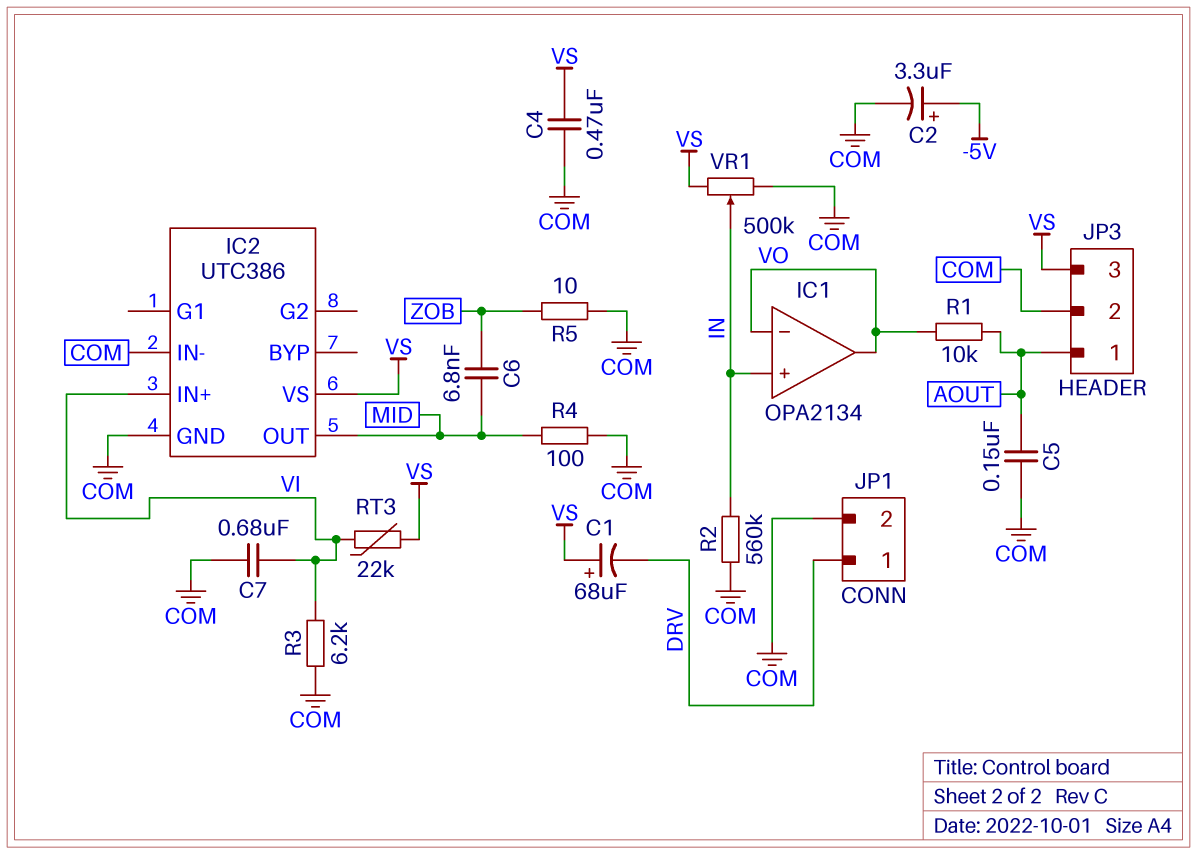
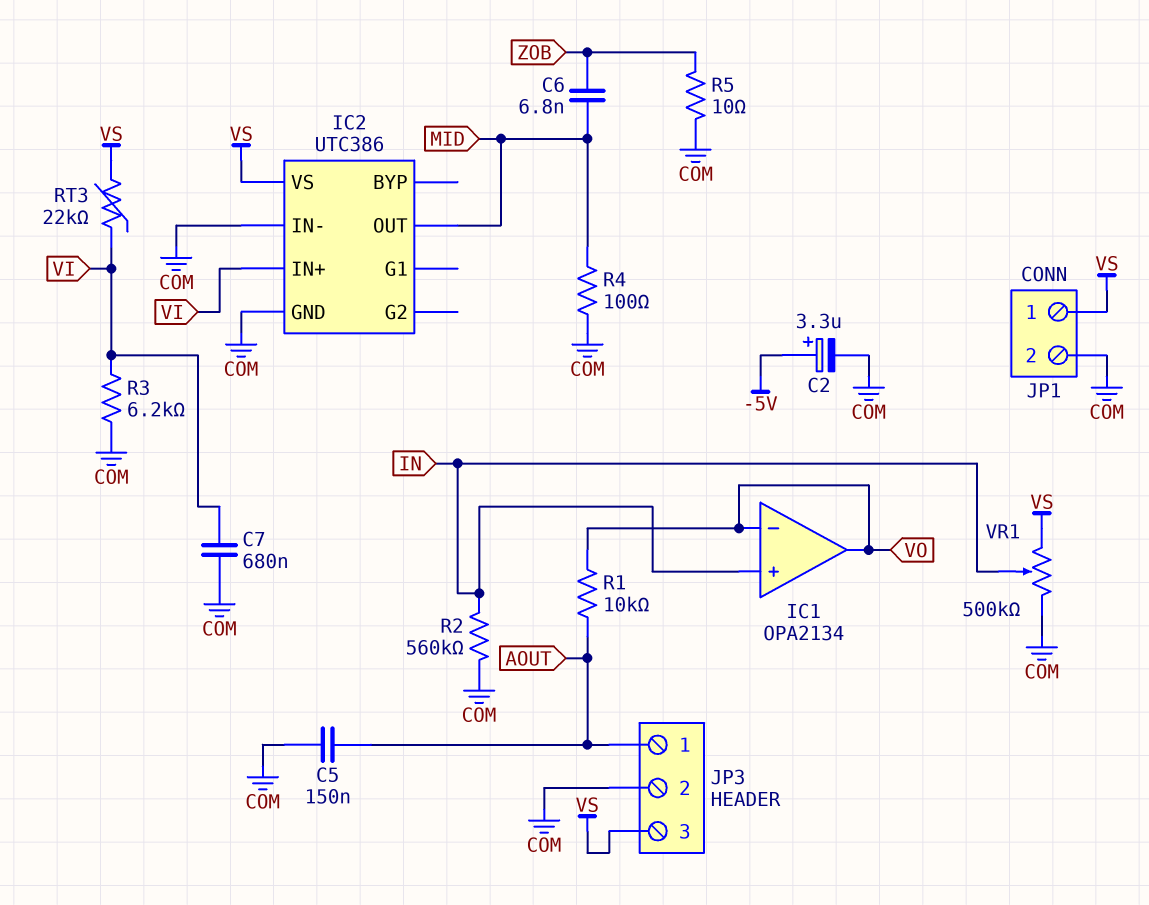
C1: 68uF (plus VS, minus DRV) -> none
C4: 470nF (COM, VS) -> none
JP1 pin 1: DRV -> VS

